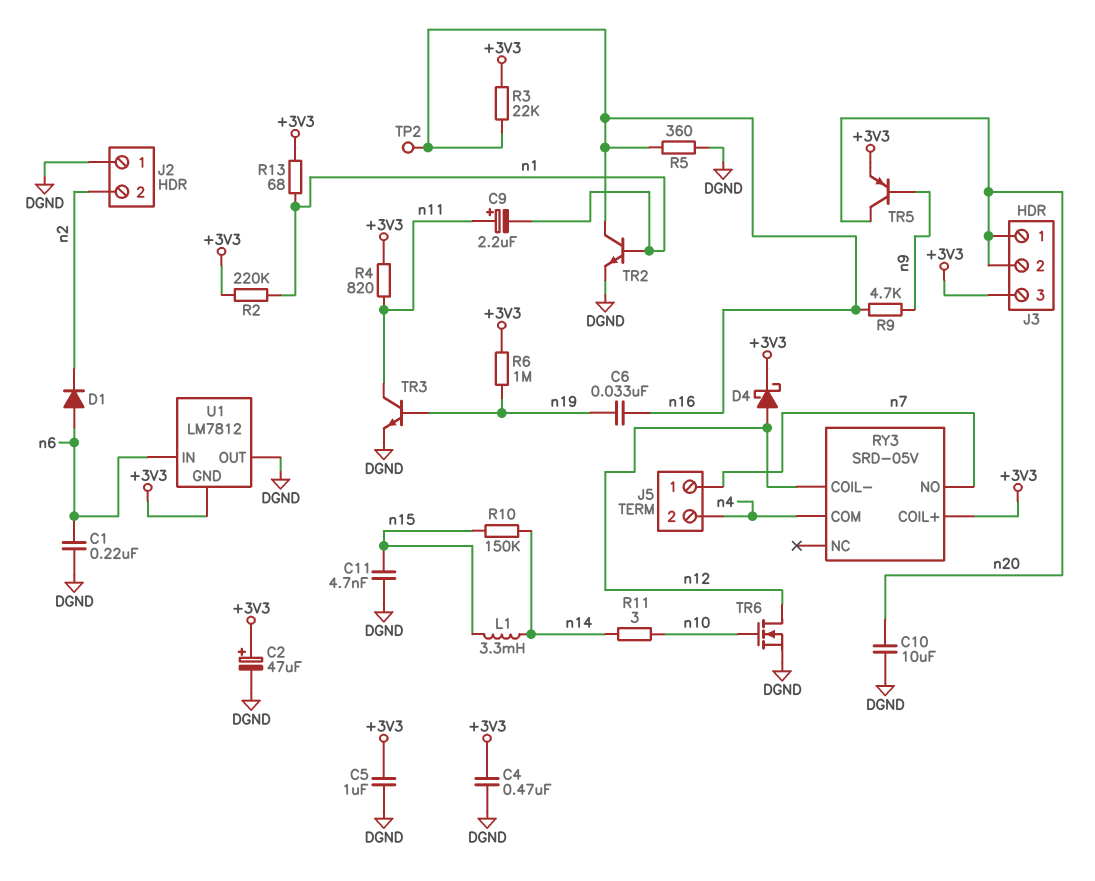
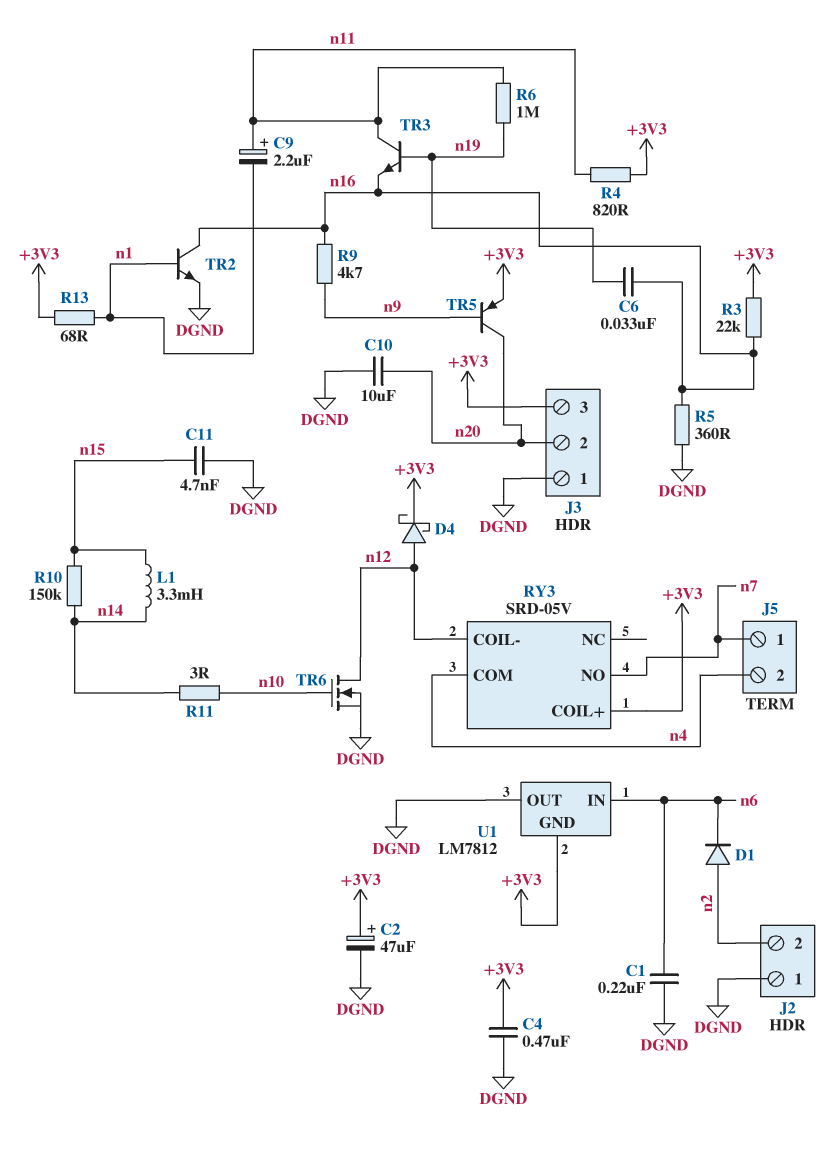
C5: 1uF (+3V3, DGND) -> none
D1: diode (A n6, K n2) -> diode (A n2, K n6)
J3 pin 1: n20 -> DGND
R2: 220k (+3V3, n1) -> none
R6: 1M (+3V3, n19) -> 1M (n11, n19)
TP2: test point (n16) -> none
TR3: NPN (B n19, C n11, E DGND) -> NPN (B n19, C n11, E n16)

